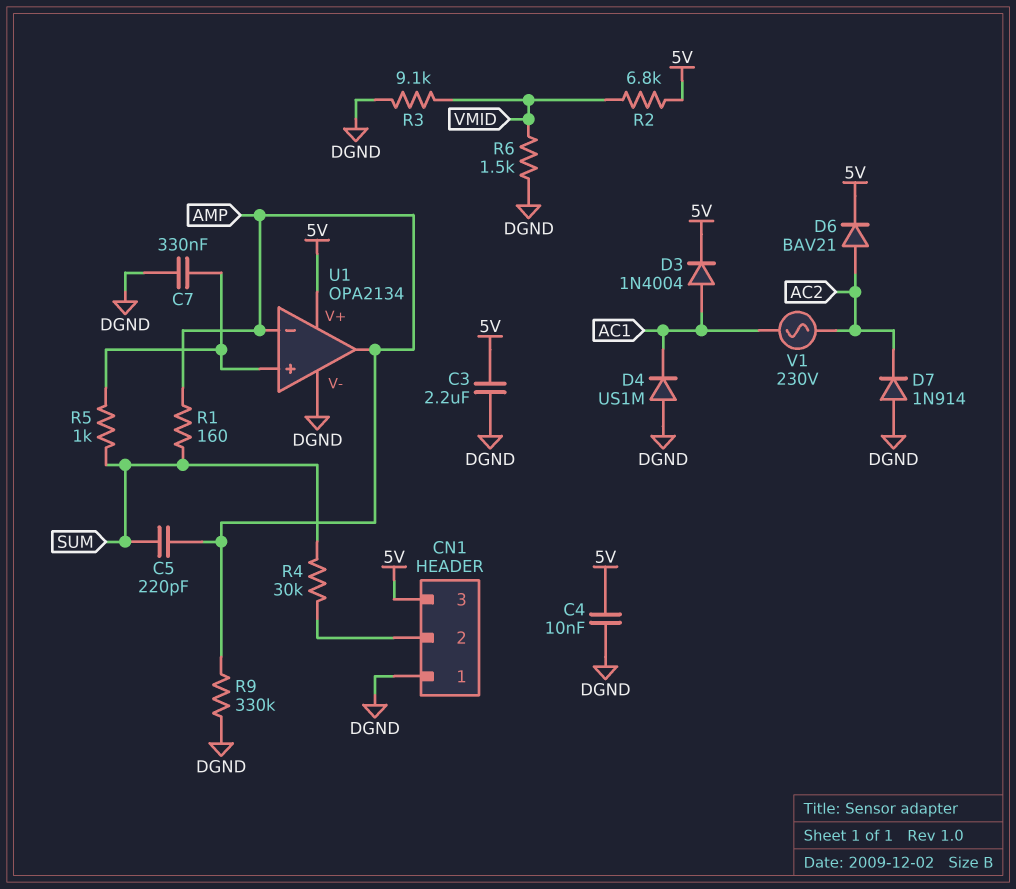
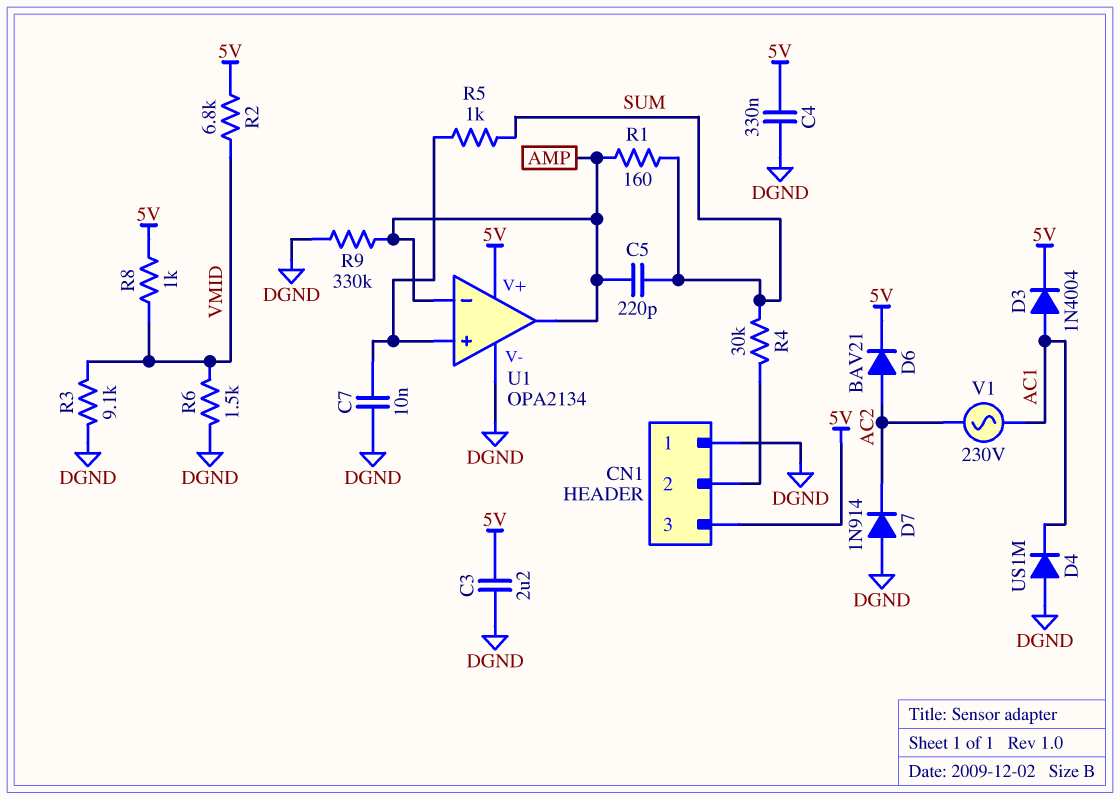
C4: 10nF (5V, DGND) -> 330nF (5V, DGND)
C7: 330nF (DGND, U1/in+) -> 10nF (DGND, U1/in+)
R8: none -> 1k (5V, VMID)

